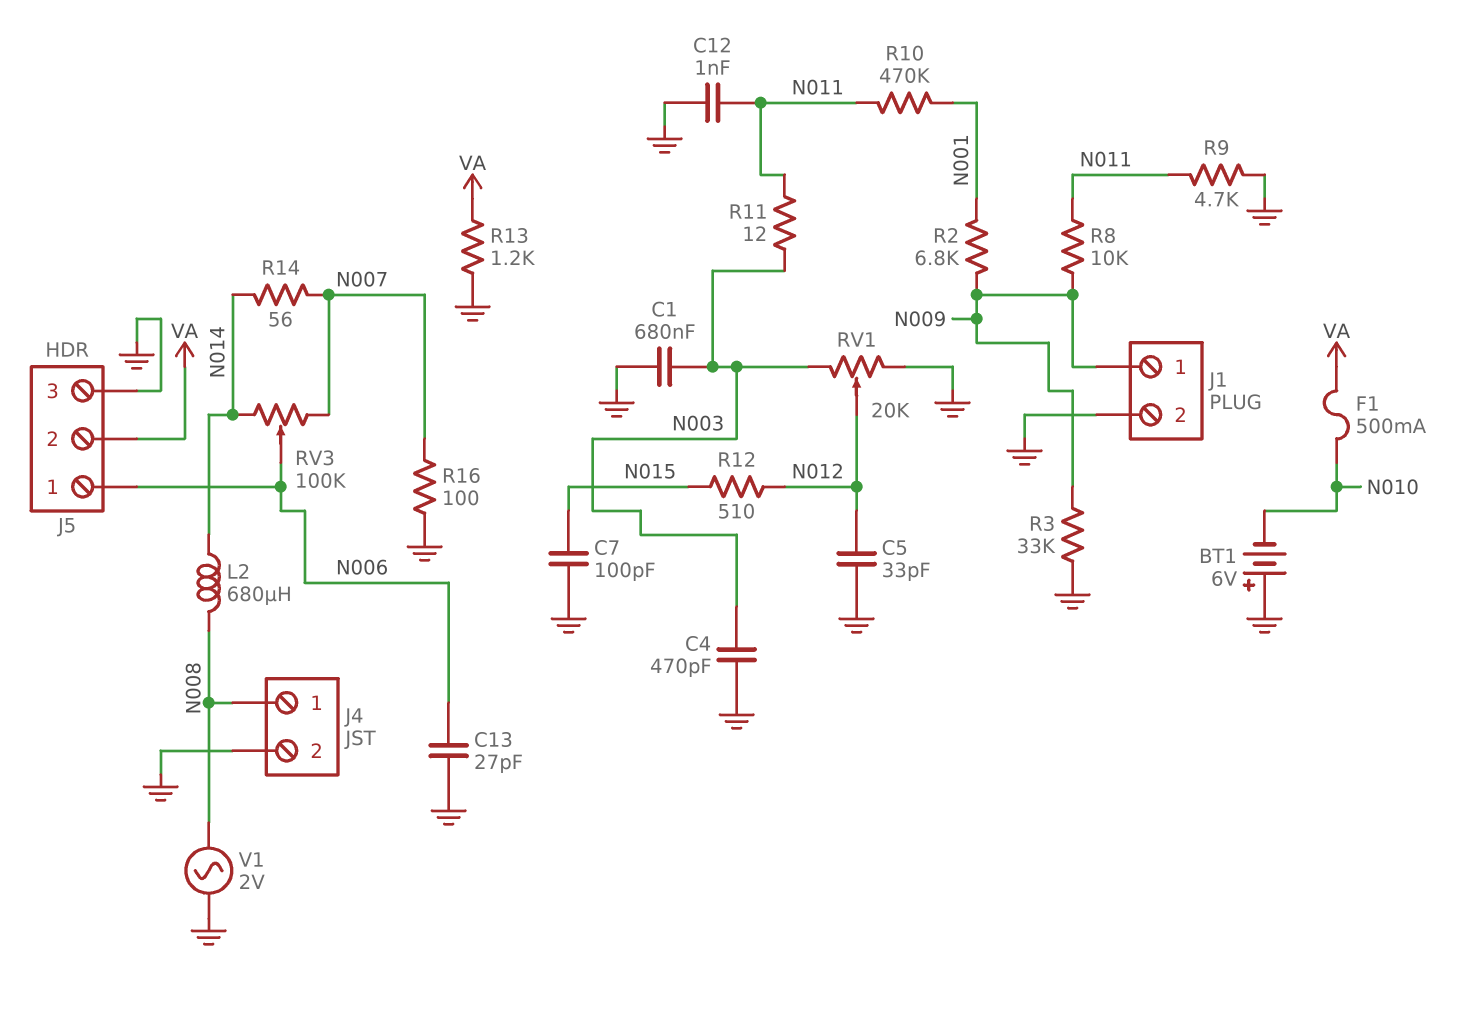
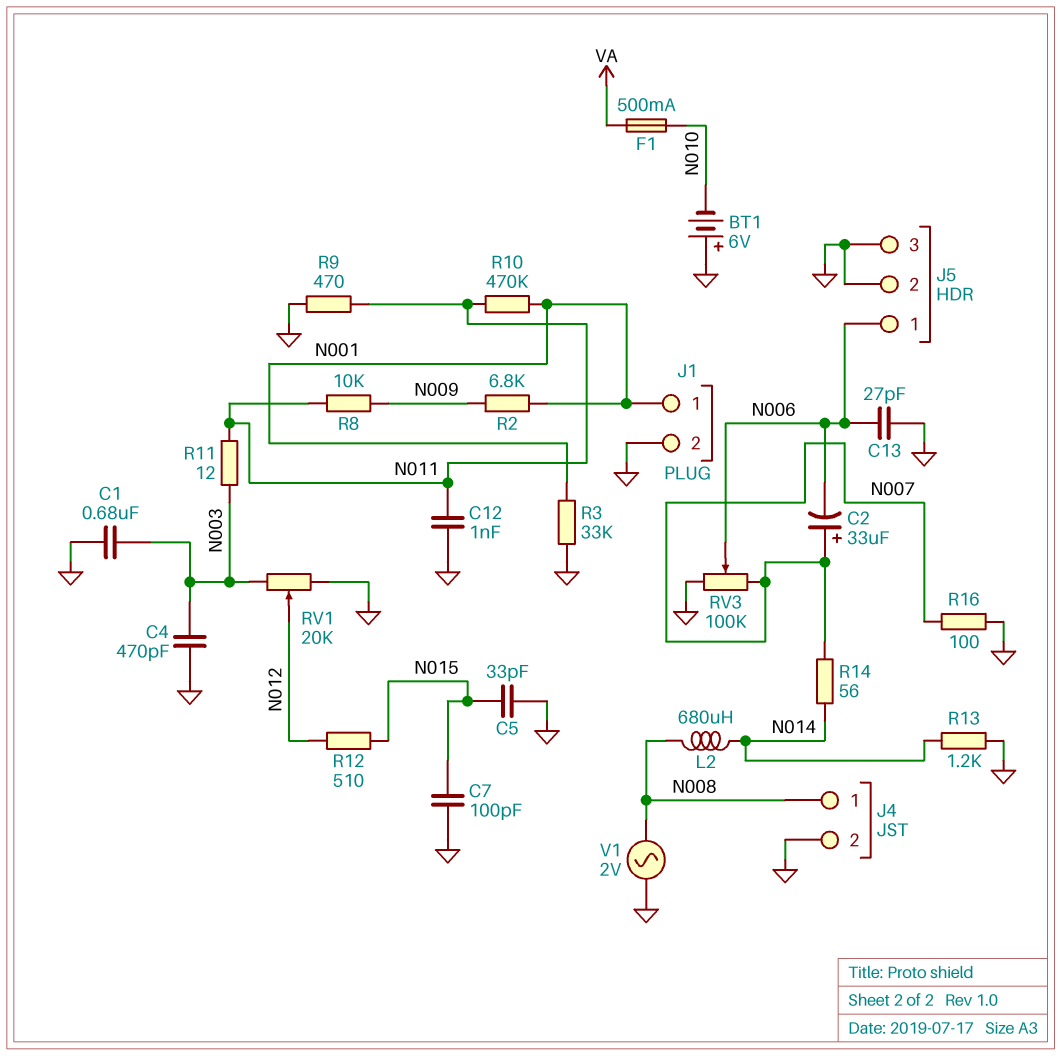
C2: none -> 33uF (plus N007, minus N006)
C5: 33pF (GND, N012) -> 33pF (GND, N015)
J1 pin 1: N009 -> N001
J5 pin 2: VA -> GND
R3: 33k (GND, N009) -> 33k (GND, N001)
R9: 4.7k (GND, N011) -> 470 (GND, N011)
R13: 1.2k (GND, VA) -> 1.2k (GND, N014)
RV3: 100k (N007, N014, wiper N006) -> 100k (GND, N007, wiper N006)

